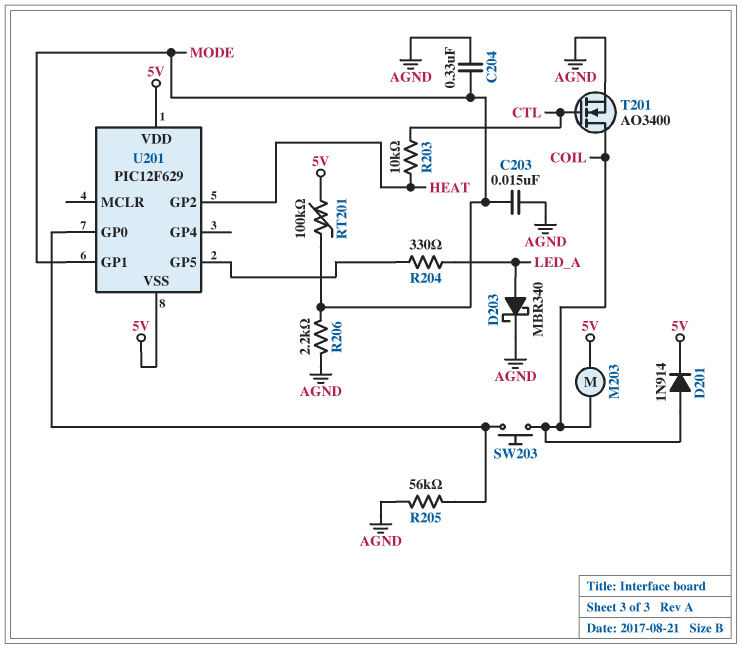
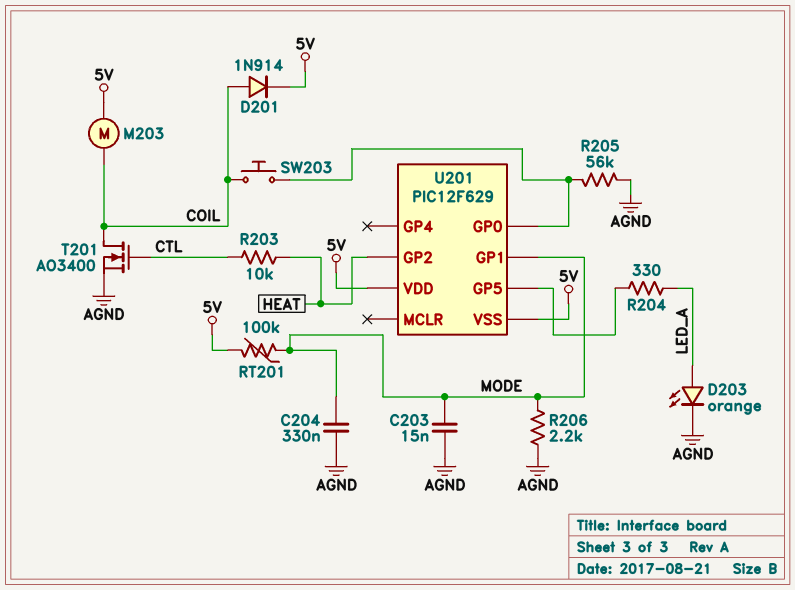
D203: schottky MBR340 (A LED_A, K AGND) -> LED orange (A LED_A, K AGND)

